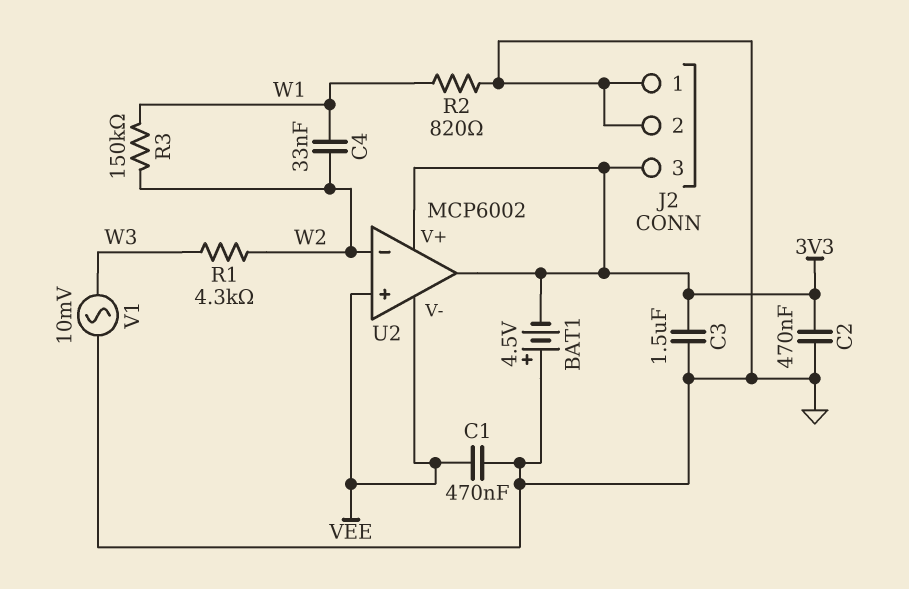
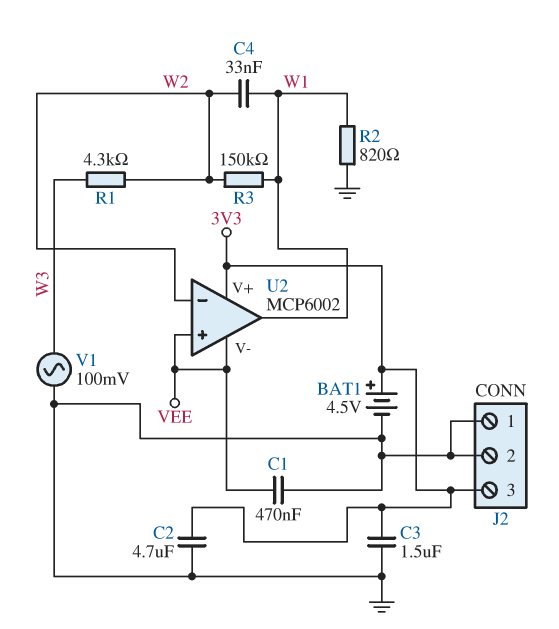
BAT1: 4.5V (plus GND, minus 3V3) -> 4.5V (plus 3V3, minus GND)
C2: 470nF (3V3, GND) -> 4.7uF (3V3, GND)
U2 pin out: 3V3 -> W1
V1: AC 10mV (GND, W3) -> AC 100mV (GND, W3)

